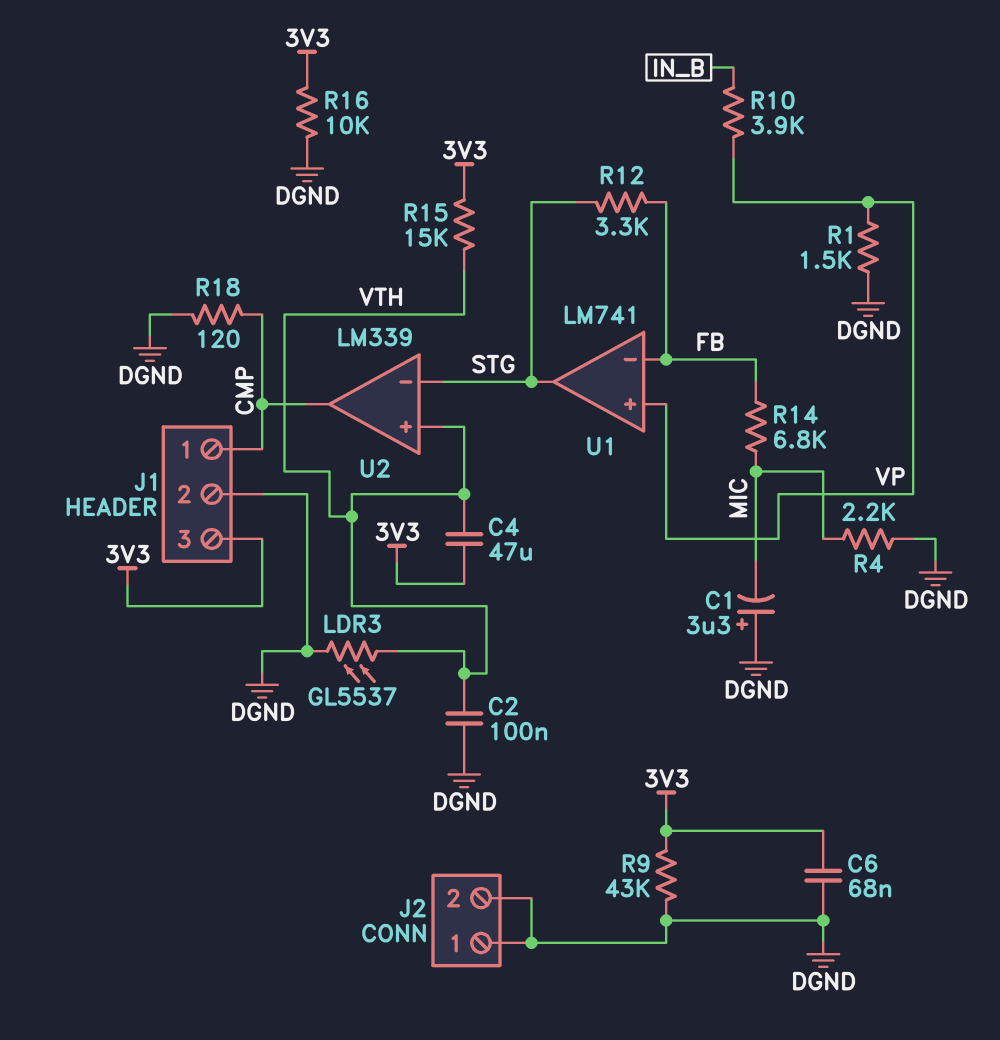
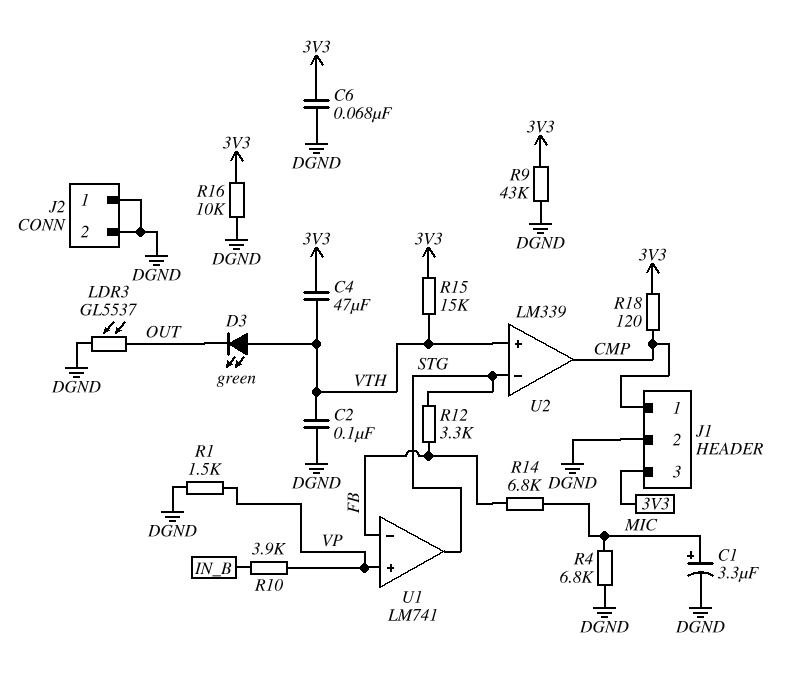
C1: 3.3uF (plus DGND, minus MIC) -> 3.3uF (plus MIC, minus DGND)
D3: none -> LED green (A VTH, K OUT)
LDR3: GL5537 (DGND, VTH) -> GL5537 (DGND, OUT)
R4: 2.2k (DGND, MIC) -> 6.8k (DGND, MIC)
R18: 120 (CMP, DGND) -> 120 (3V3, CMP)

